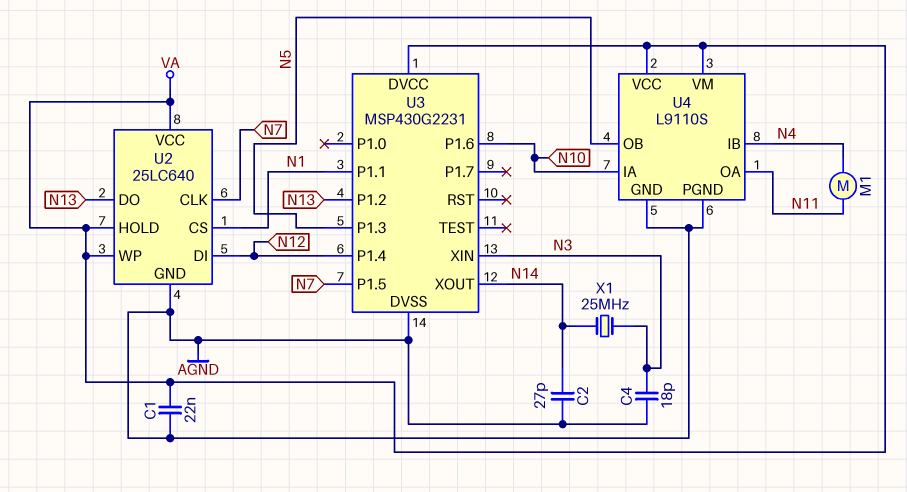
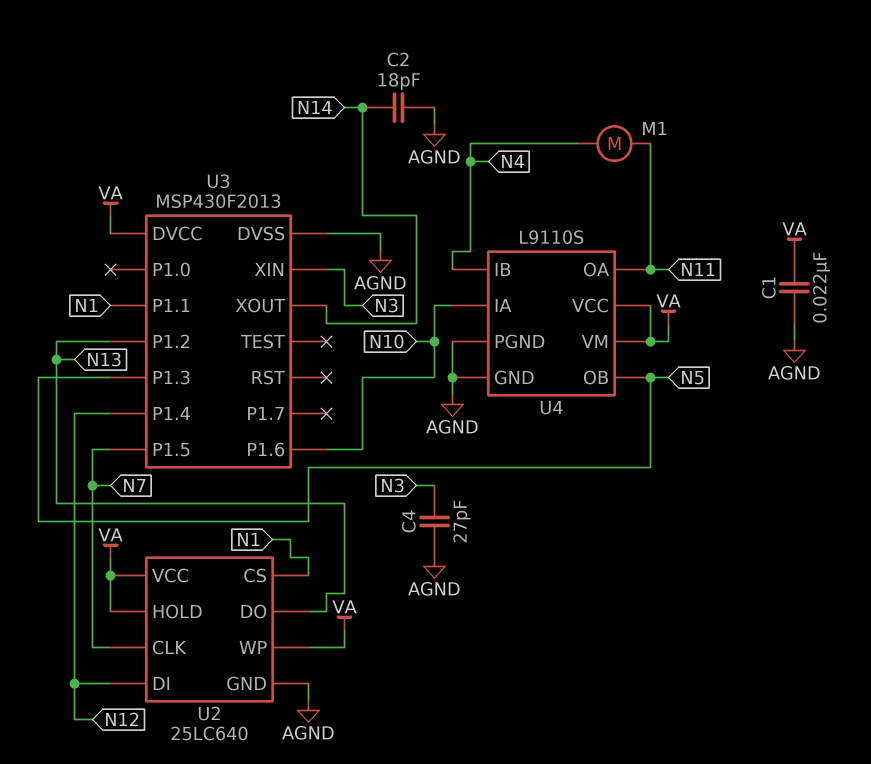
C2: 27pF (AGND, N14) -> 18pF (AGND, N14)
C4: 18pF (AGND, N3) -> 27pF (AGND, N3)
U3: MSP430G2231 -> MSP430F2013
X1: 25MHz (N3, N14) -> none

